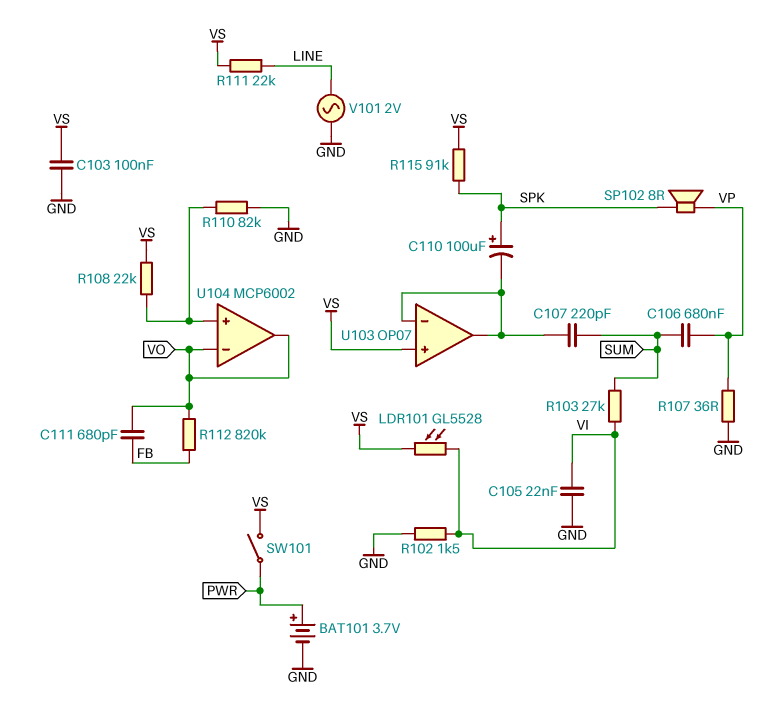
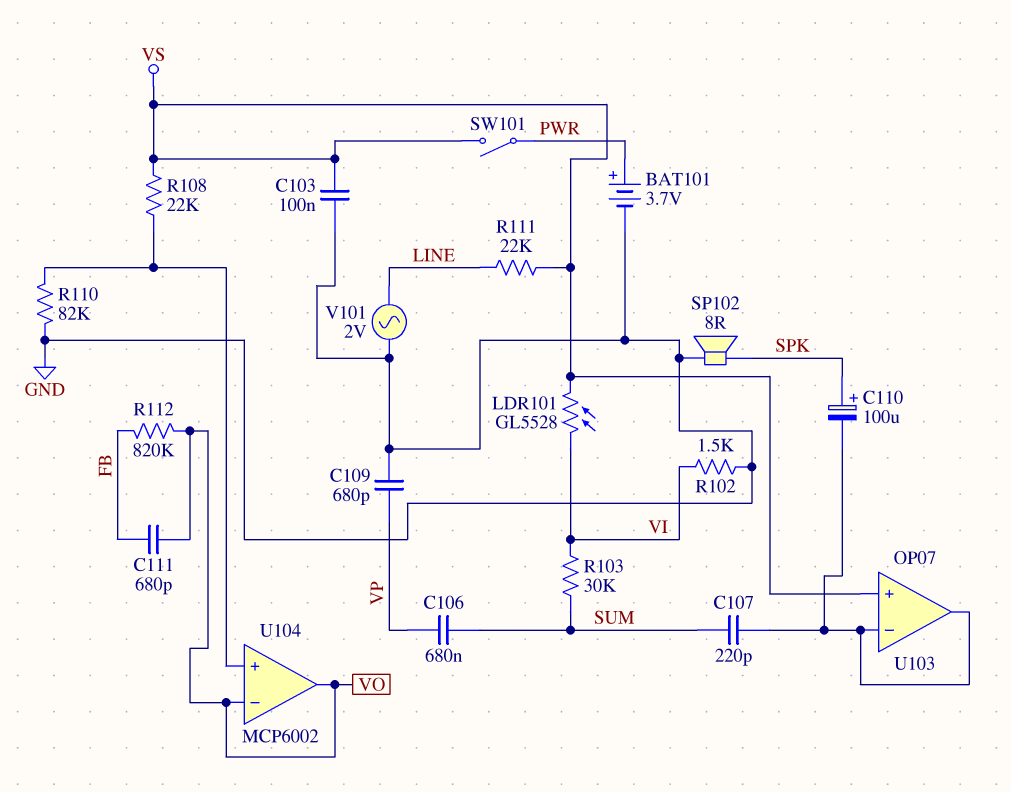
C105: 22nF (GND, VI) -> none
C109: none -> 680pF (GND, VP)
R103: 27k (SUM, VI) -> 30k (SUM, VI)
R107: 36 (GND, VP) -> none
R115: 91k (SPK, VS) -> none
SP102: speaker 8R (SPK, VP) -> speaker 8R (GND, SPK)

